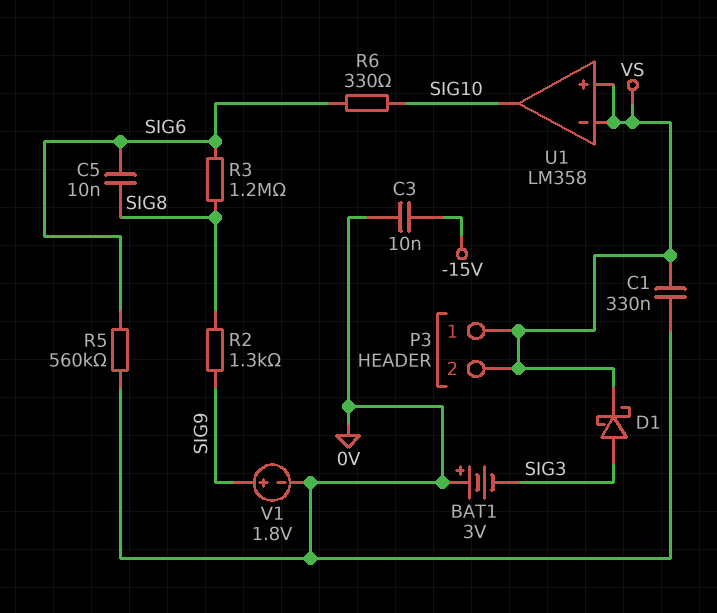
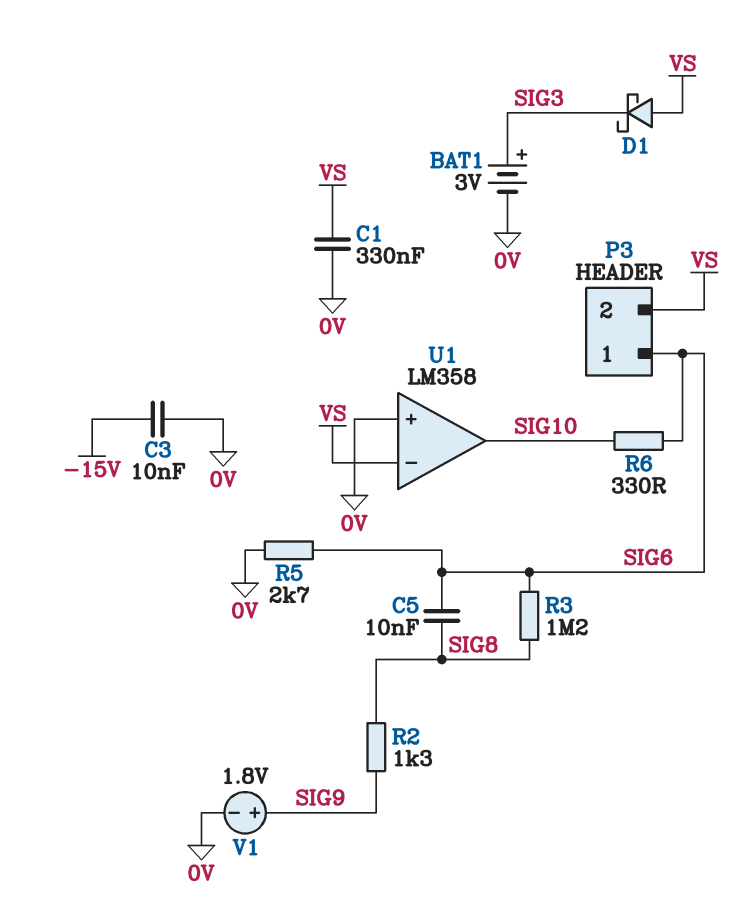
BAT1: 3V (plus 0V, minus SIG3) -> 3V (plus SIG3, minus 0V)
D1: schottky (A SIG3, K VS) -> schottky (A VS, K SIG3)
P3 pin 1: VS -> SIG6
R5: 560k (0V, SIG6) -> 2.7k (0V, SIG6)
U1 pin in+: VS -> 0V

